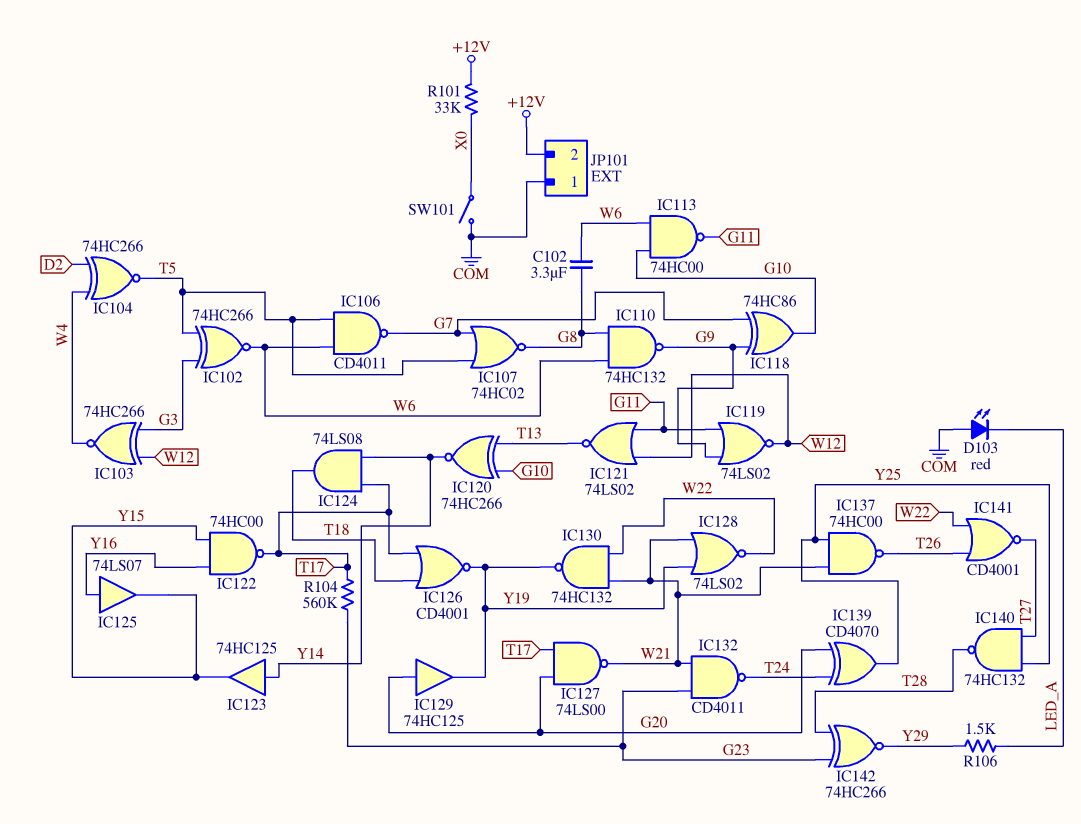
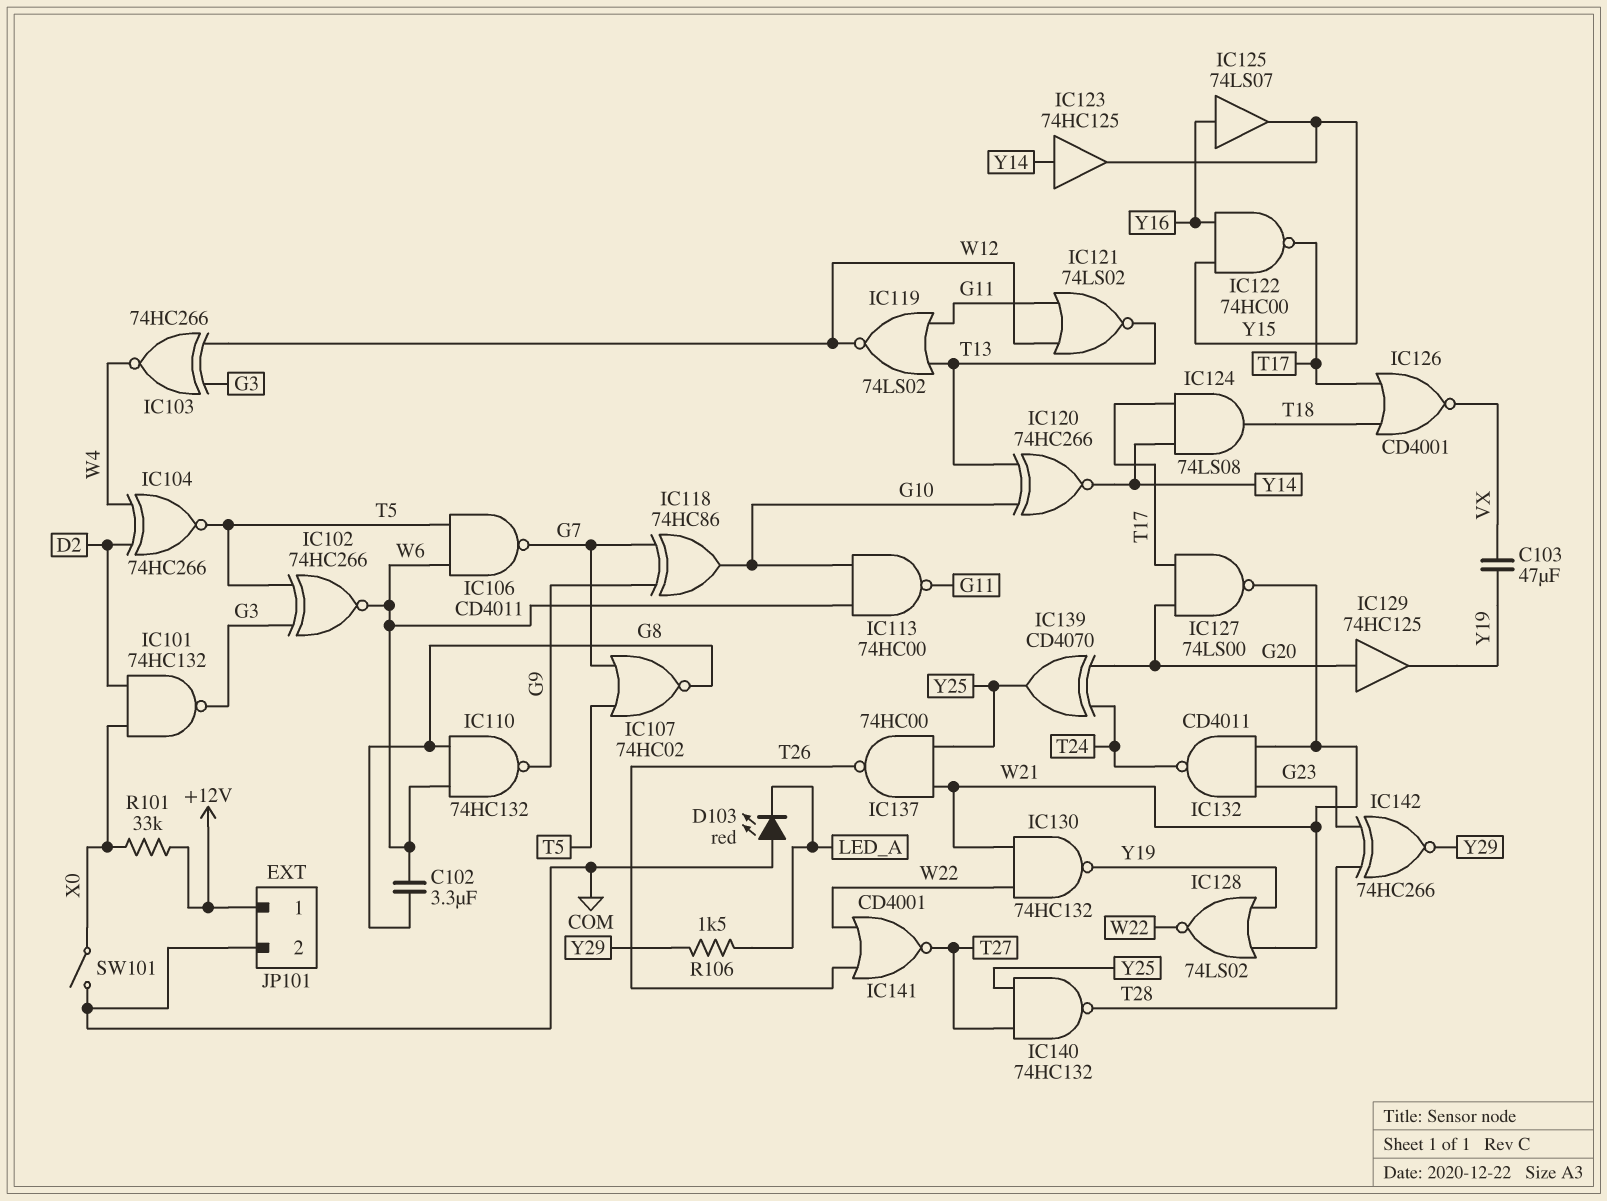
C103: none -> 47uF (VX, Y19)
IC101: none -> NAND 74HC132 (in D2, in X0, out G3)
IC119: NOR 74LS02 (in G9, in G11, out W12) -> NOR 74LS02 (in G11, in T13, out W12)
IC126: NOR CD4001 (in T17, in T18, out Y19) -> NOR CD4001 (in T17, in T18, out VX)
JP101 pin 1: COM -> +12V
JP101 pin 2: +12V -> COM
R104: 560k (G23, T17) -> none

